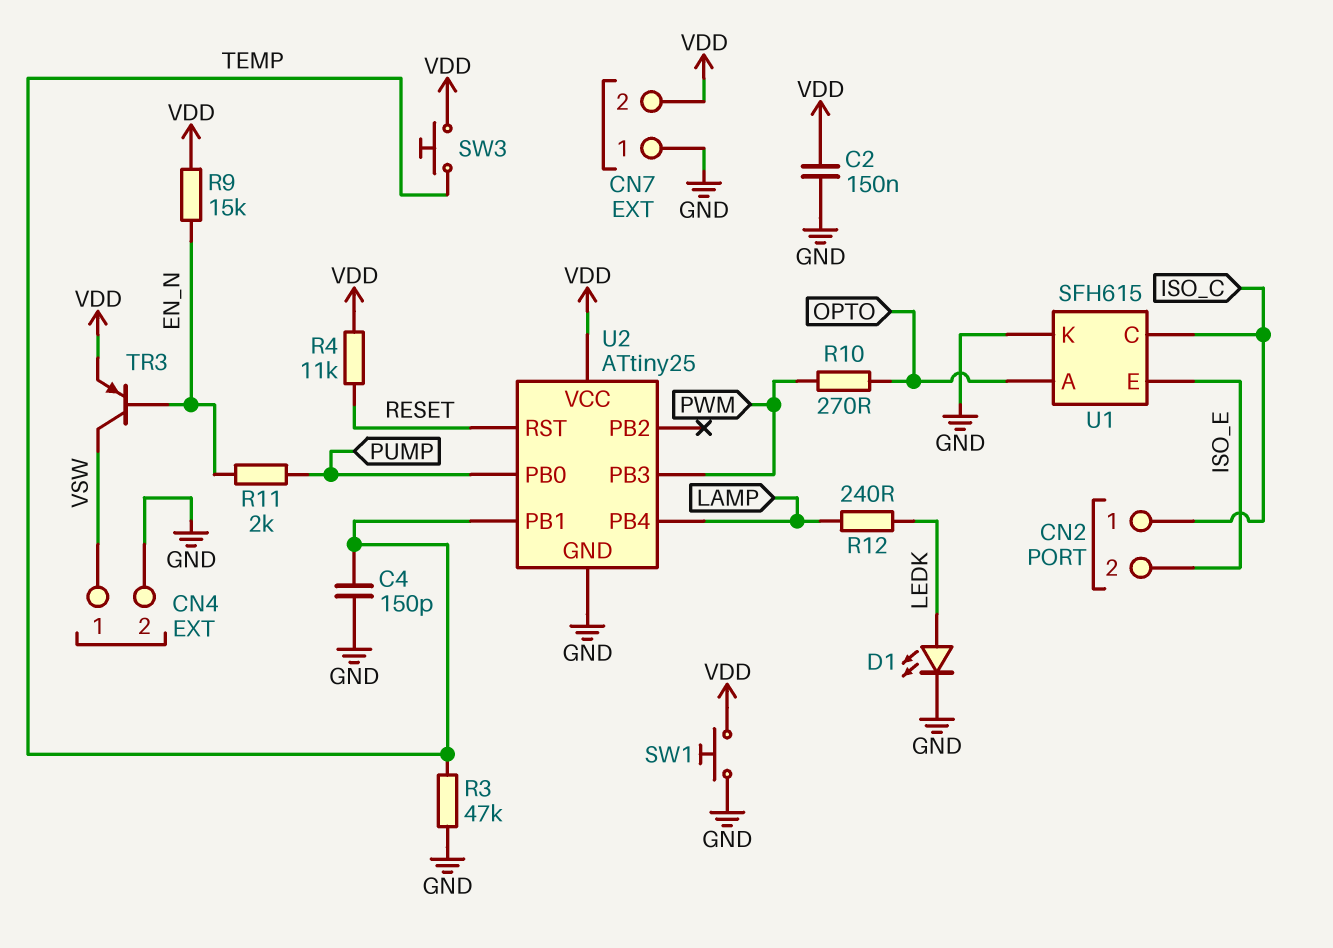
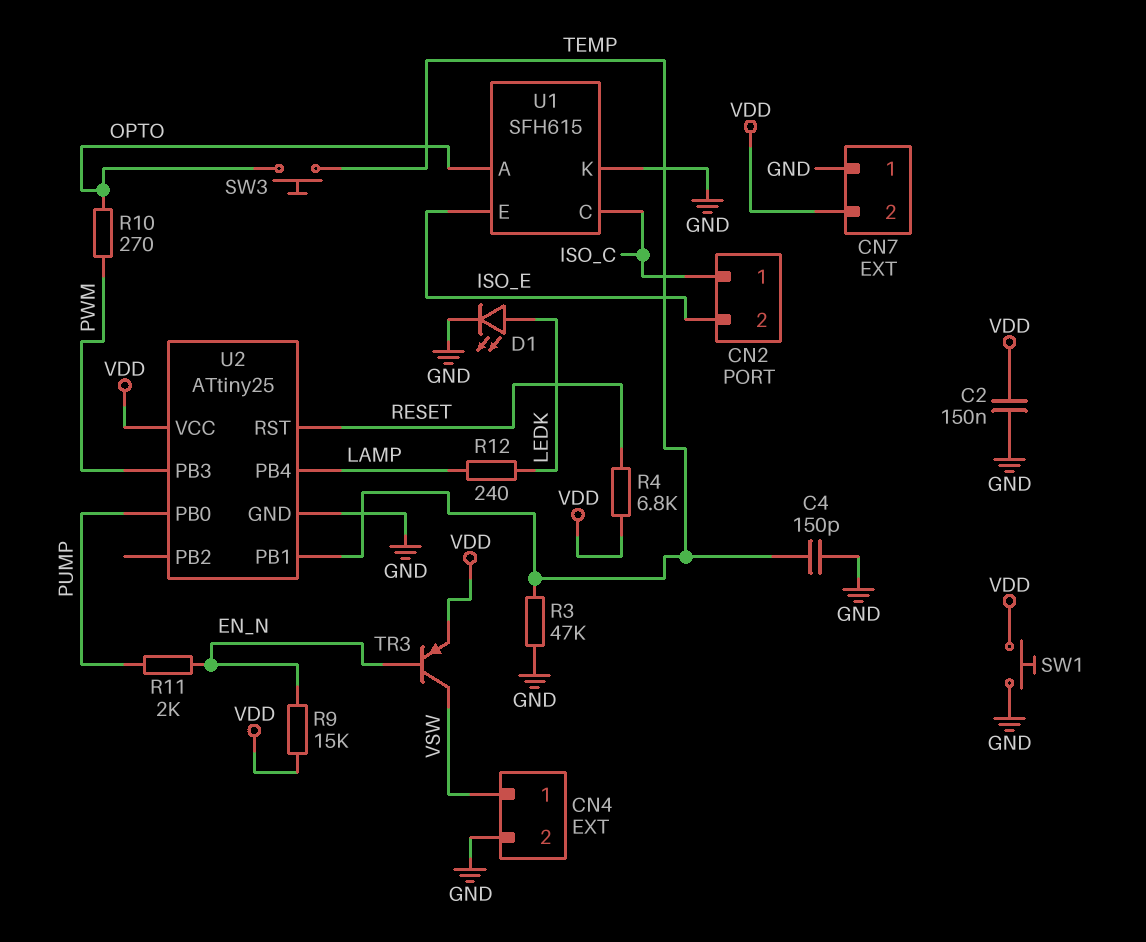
R4: 11k (RESET, VDD) -> 6.8k (RESET, VDD)
SW3: button (TEMP, VDD) -> button (OPTO, TEMP)

